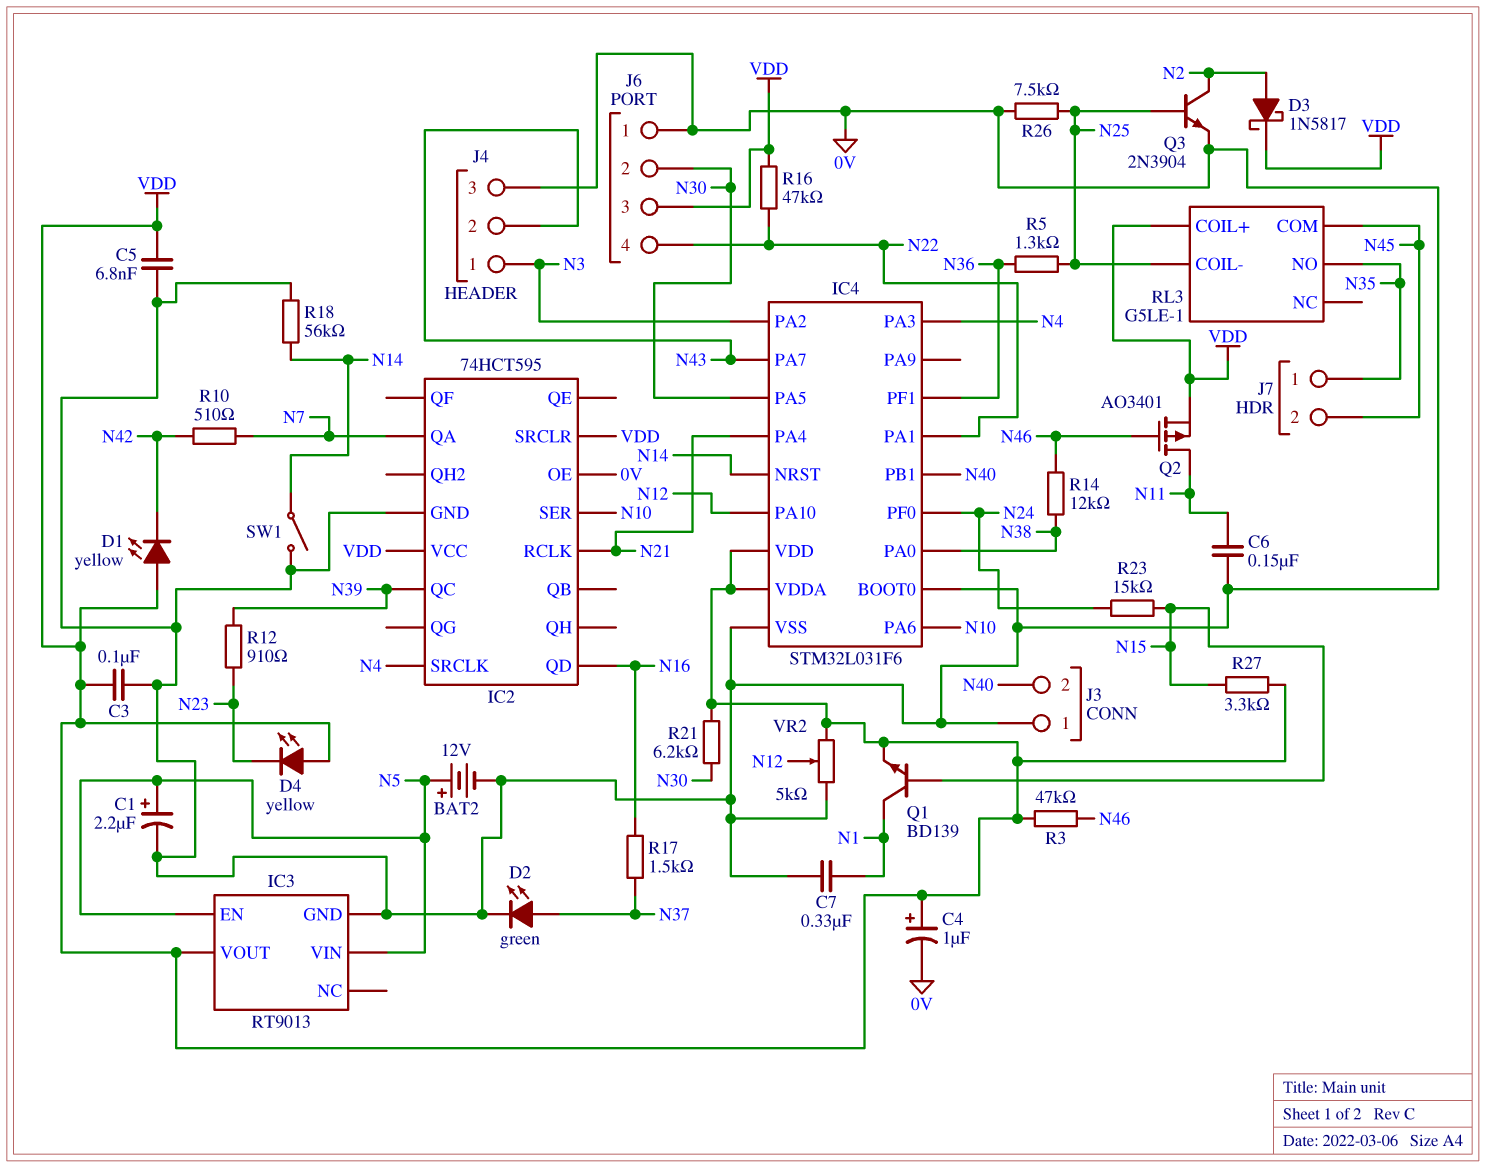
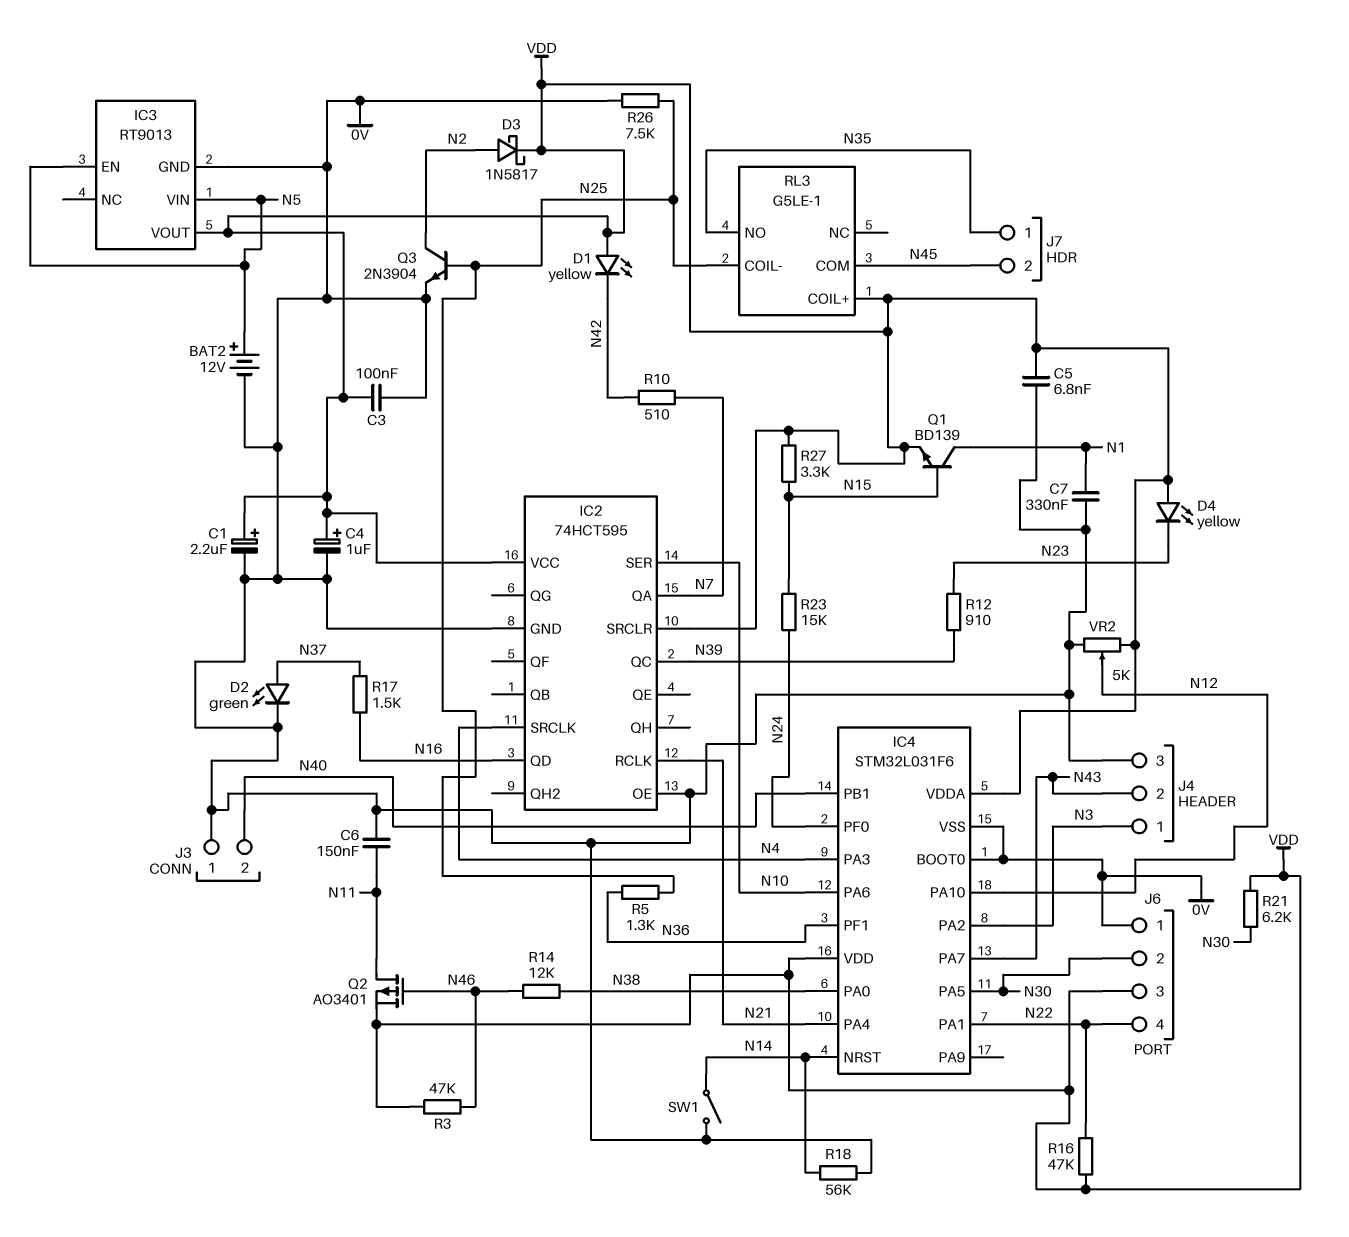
C1: 2.2uF (plus N5, minus 0V) -> 2.2uF (plus VDD, minus 0V)

